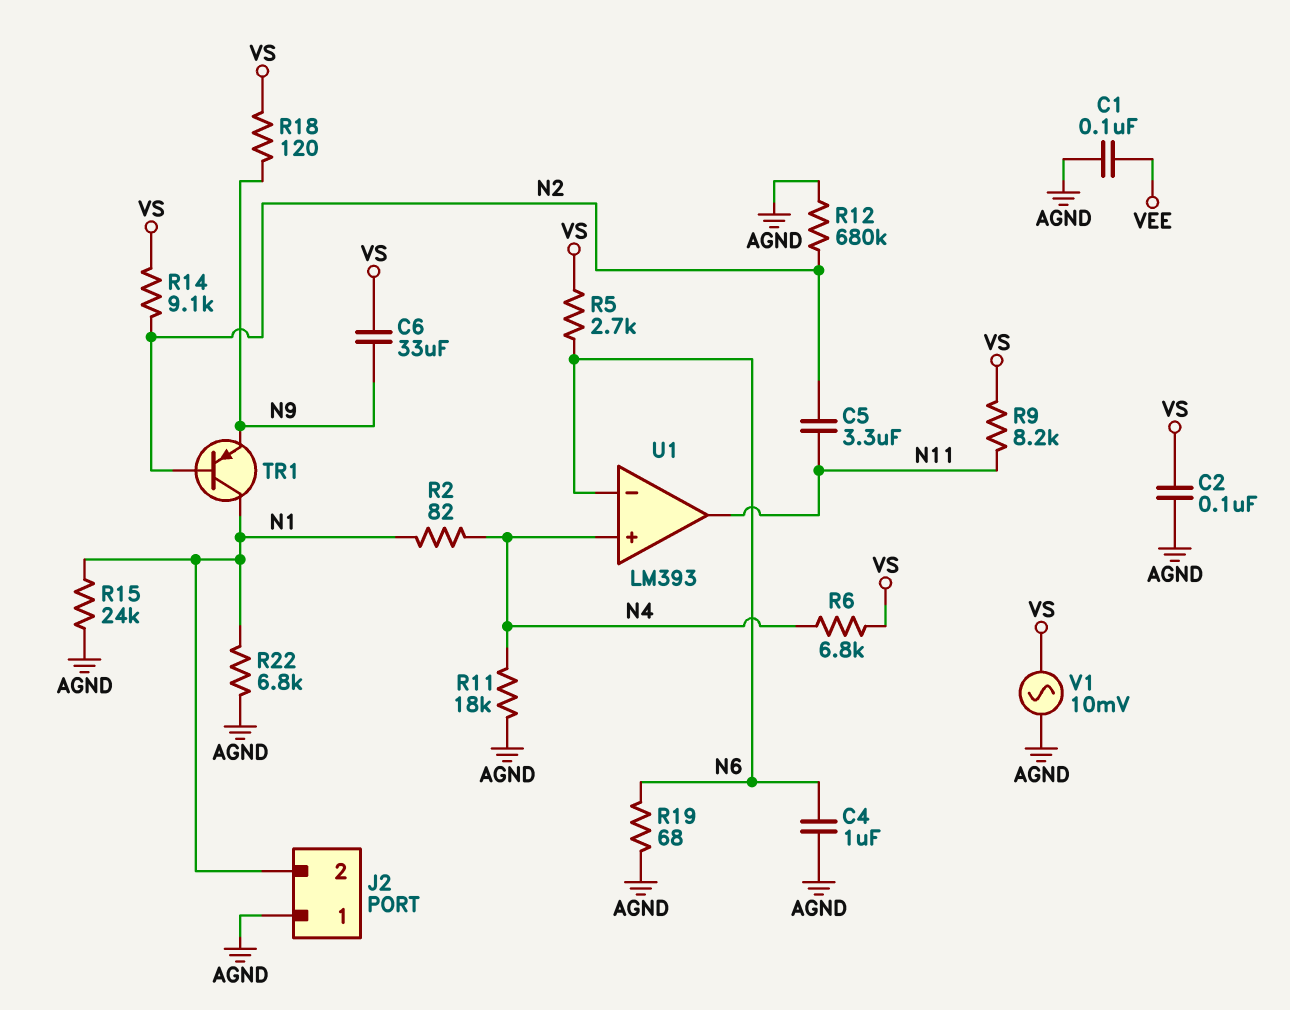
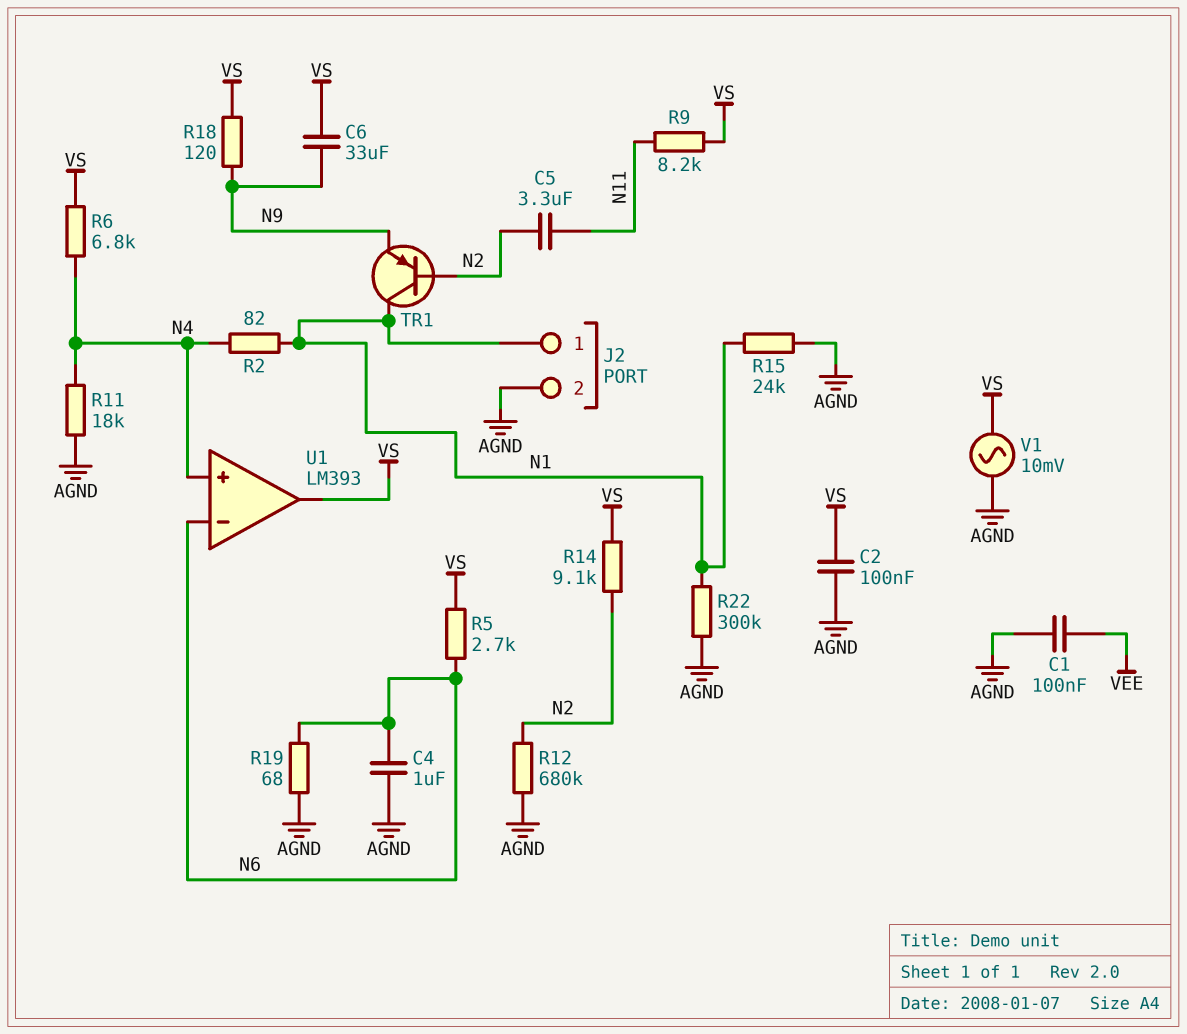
J2 pin 1: AGND -> N1
J2 pin 2: N1 -> AGND
R22: 6.8k (AGND, N1) -> 300k (AGND, N1)
U1 pin out: N11 -> VS

